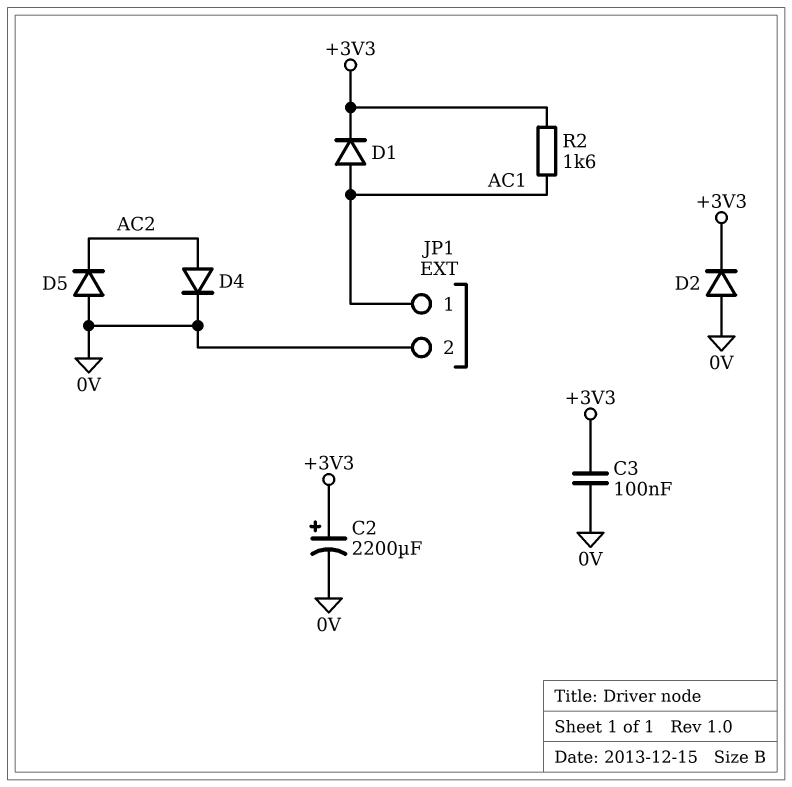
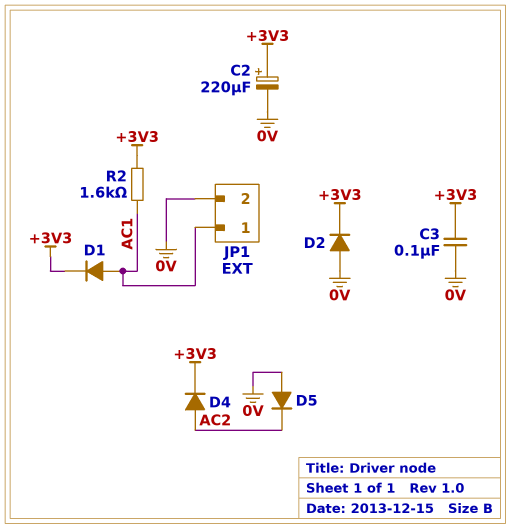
C2: 2200uF (plus +3V3, minus 0V) -> 220uF (plus +3V3, minus 0V)
D4: diode (A AC2, K 0V) -> diode (A AC2, K +3V3)

